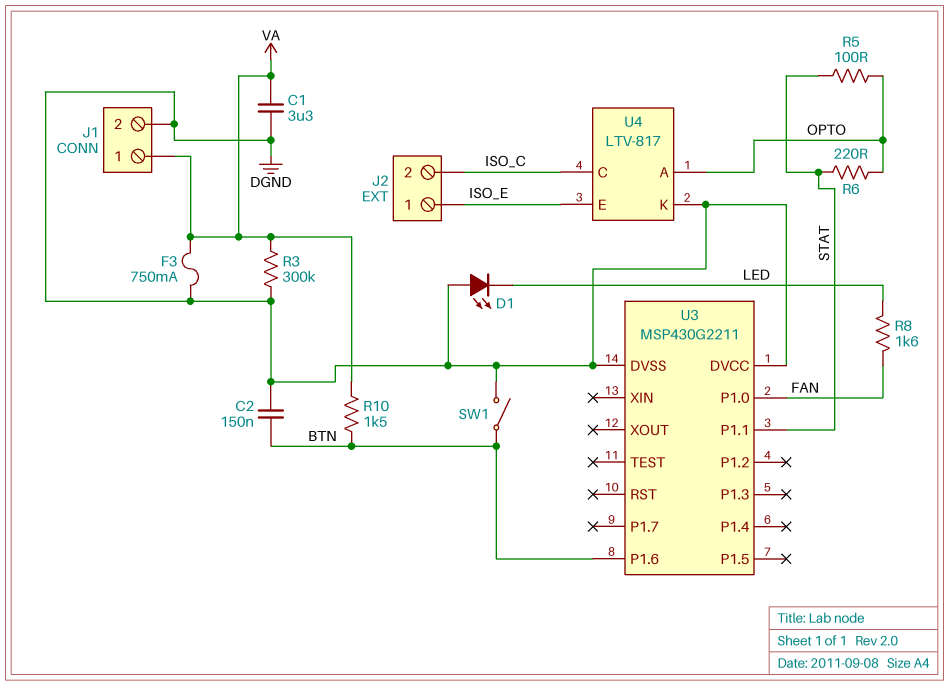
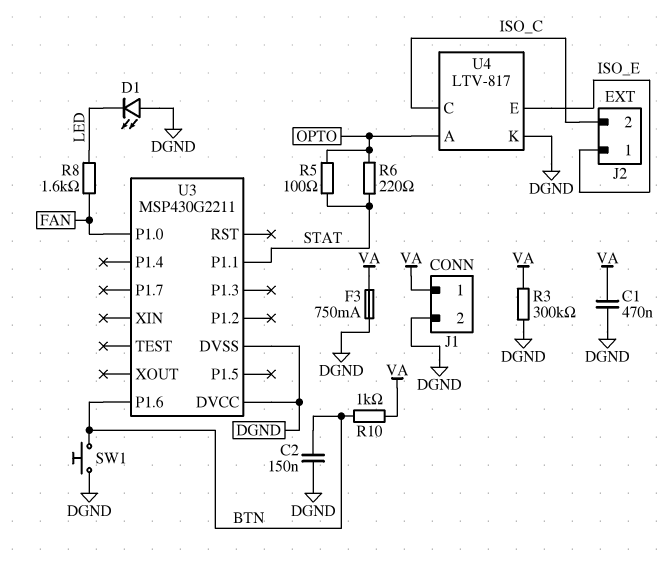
C1: 3.3uF (DGND, VA) -> 470nF (DGND, VA)
R10: 1.5k (BTN, VA) -> 1k (BTN, VA)
SW1: switch (BTN, DGND) -> button (BTN, DGND)

